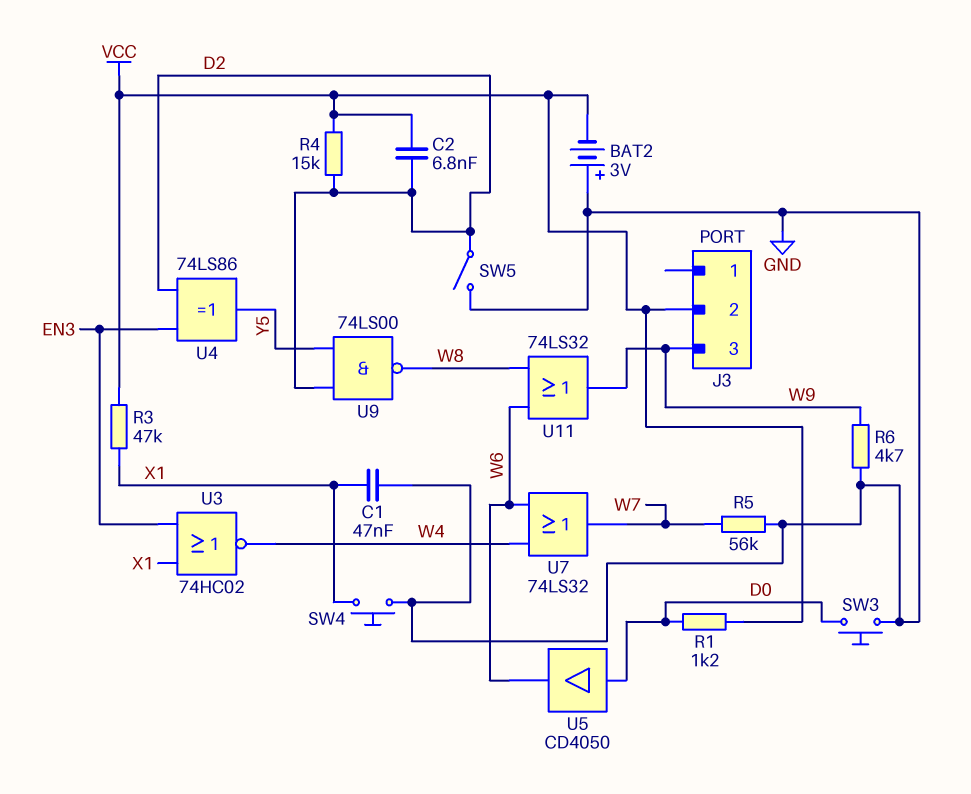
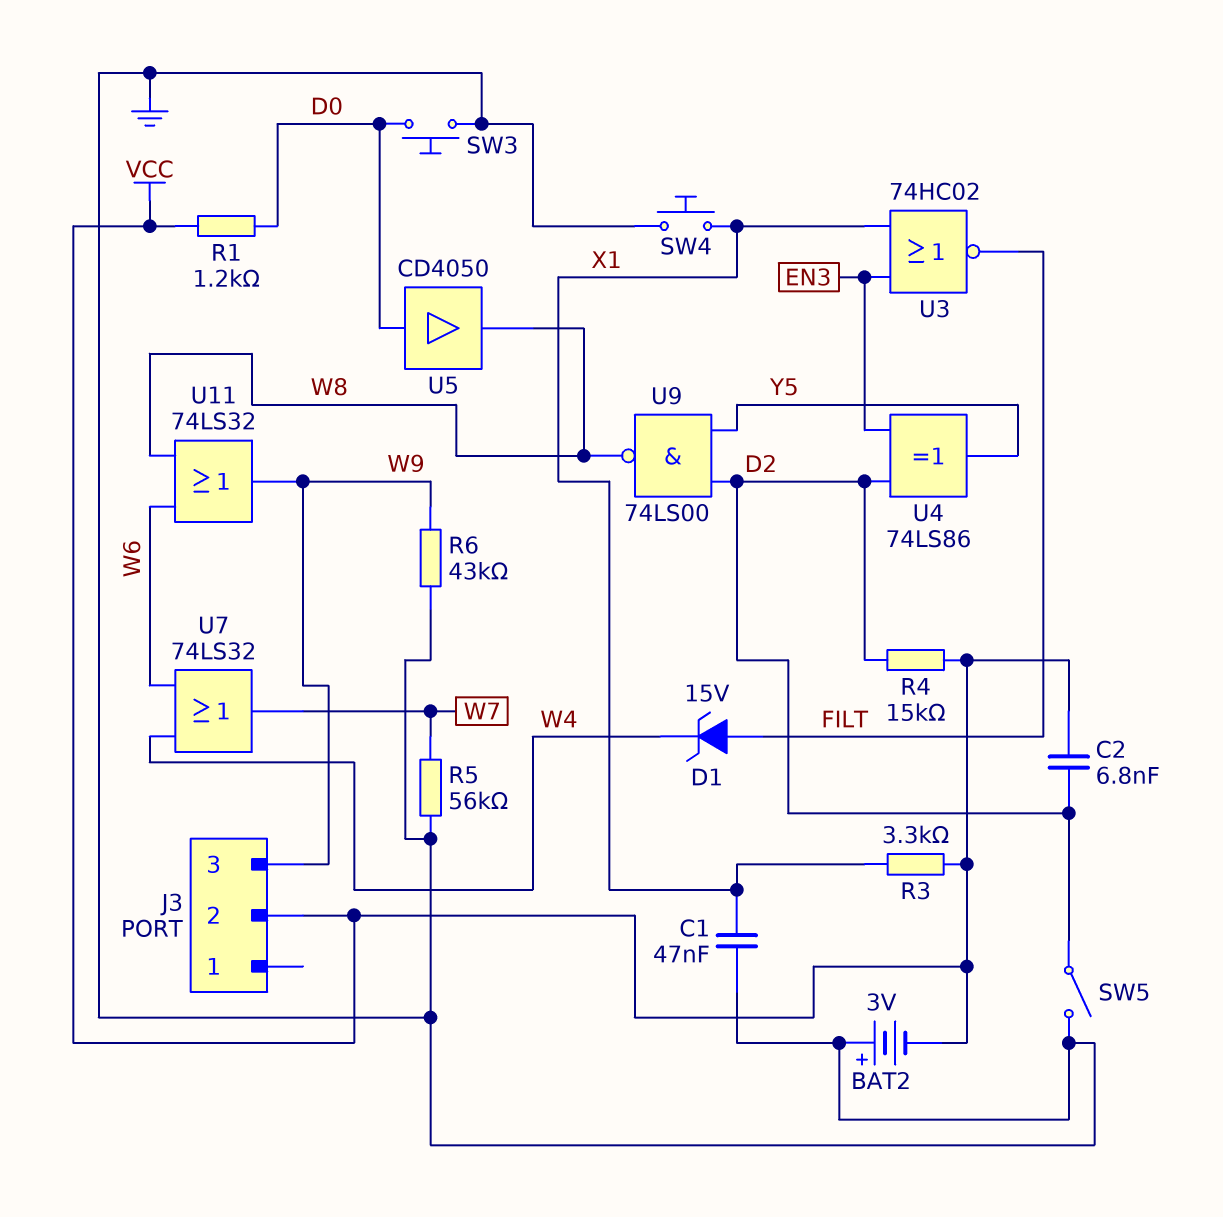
D1: none -> zener 15V (A FILT, K W4)
R3: 47k (VCC, X1) -> 3.3k (VCC, X1)
R6: 4.7k (GND, W9) -> 43k (GND, W9)
U3: NOR 74HC02 (in EN3, in X1, out W4) -> NOR 74HC02 (in EN3, in X1, out FILT)
U5: buffer CD4050 (in D0, out W6) -> buffer CD4050 (in D0, out W8)

